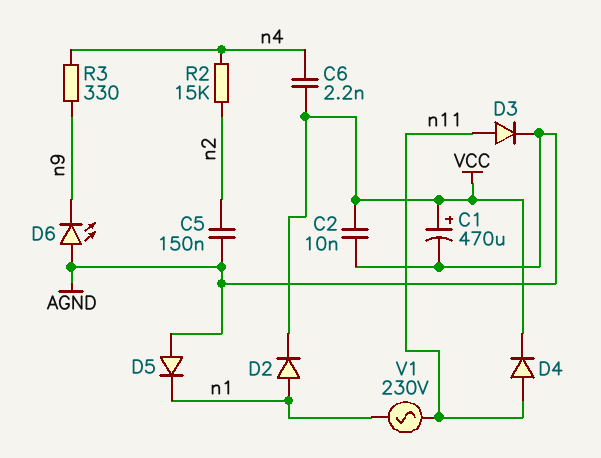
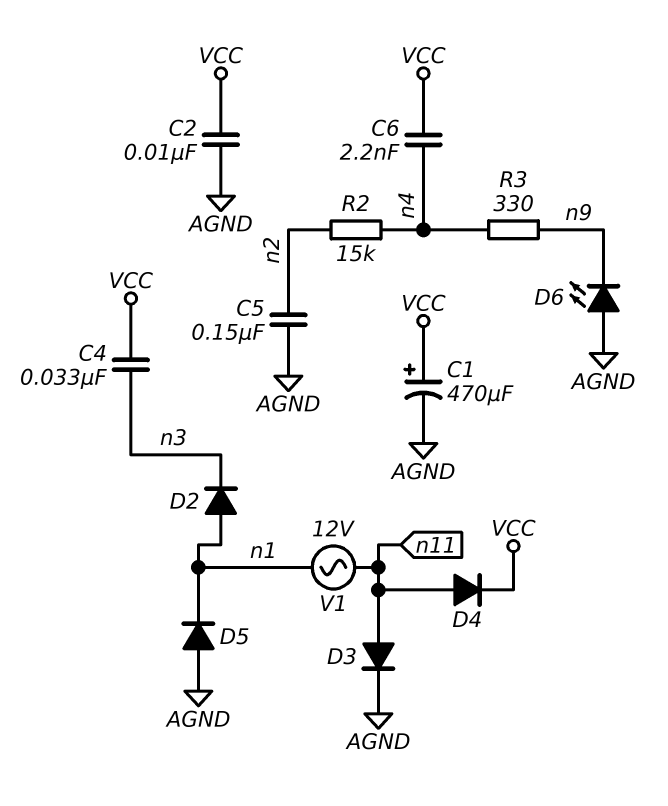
C4: none -> 33nF (VCC, n3)
D2: diode (A n1, K VCC) -> diode (A n1, K n3)
V1: AC 230V (n1, n11) -> AC 12V (n1, n11)

